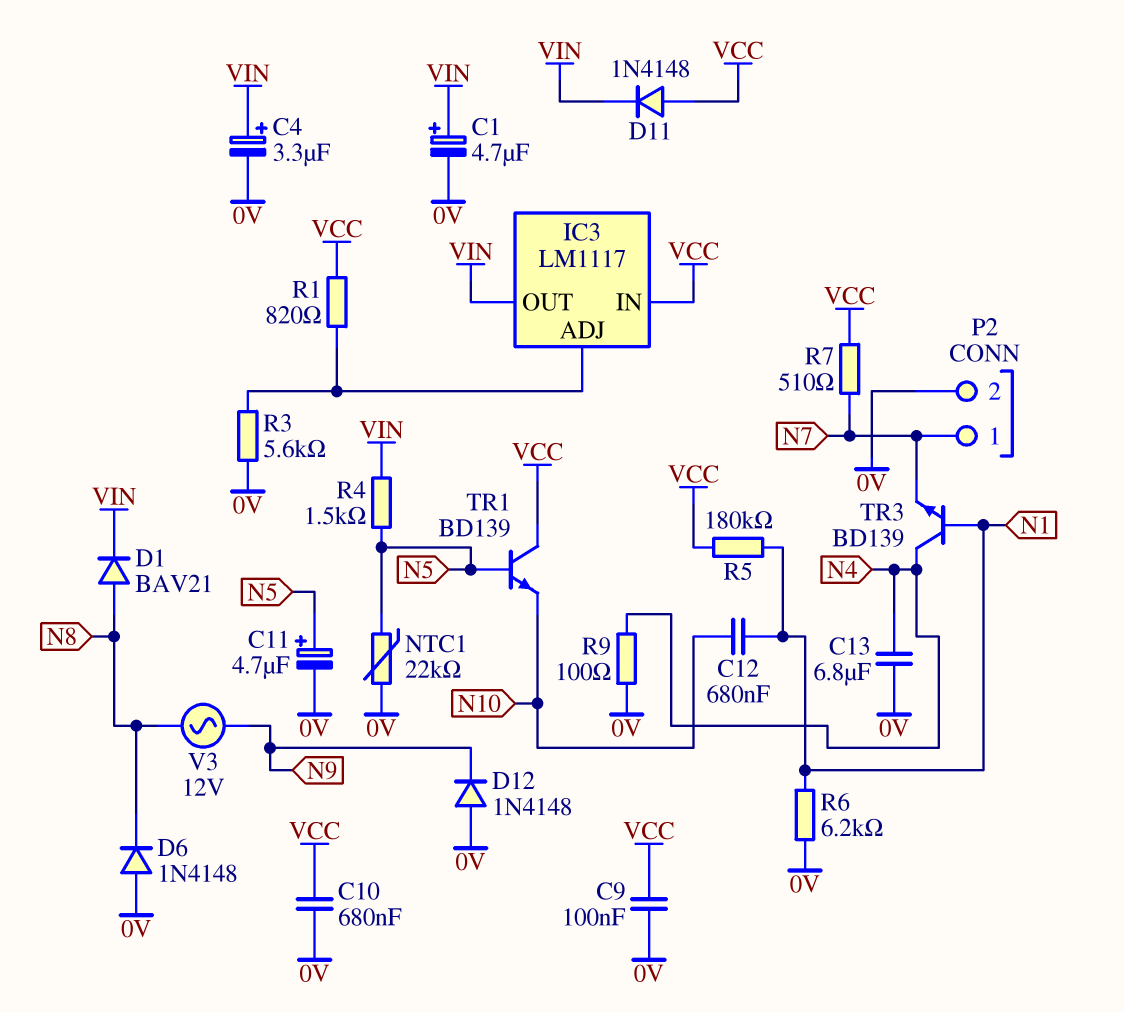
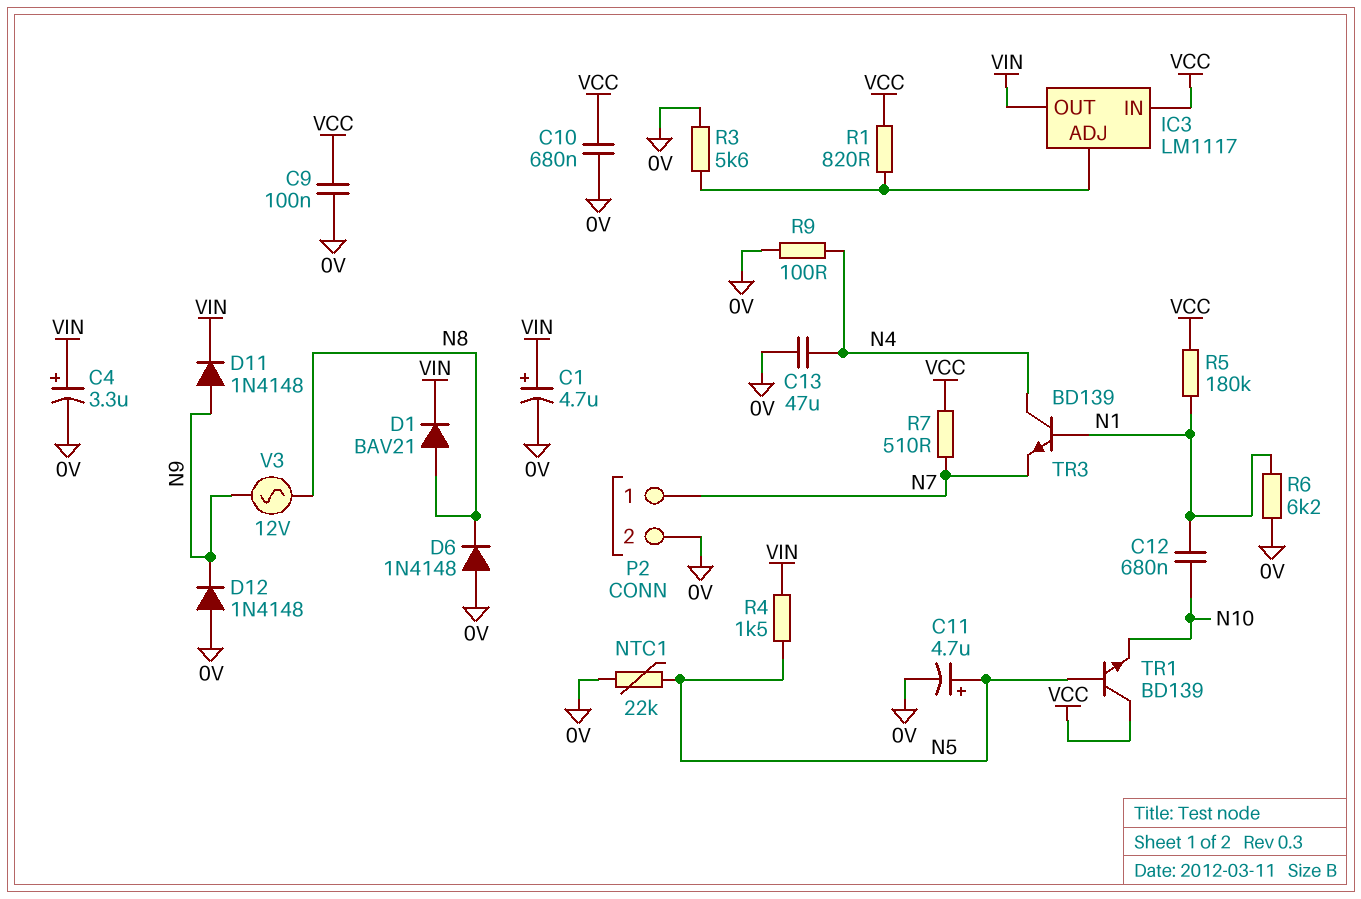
C13: 6.8uF (0V, N4) -> 47uF (0V, N4)
D11: diode 1N4148 (A VCC, K VIN) -> diode 1N4148 (A N9, K VIN)

